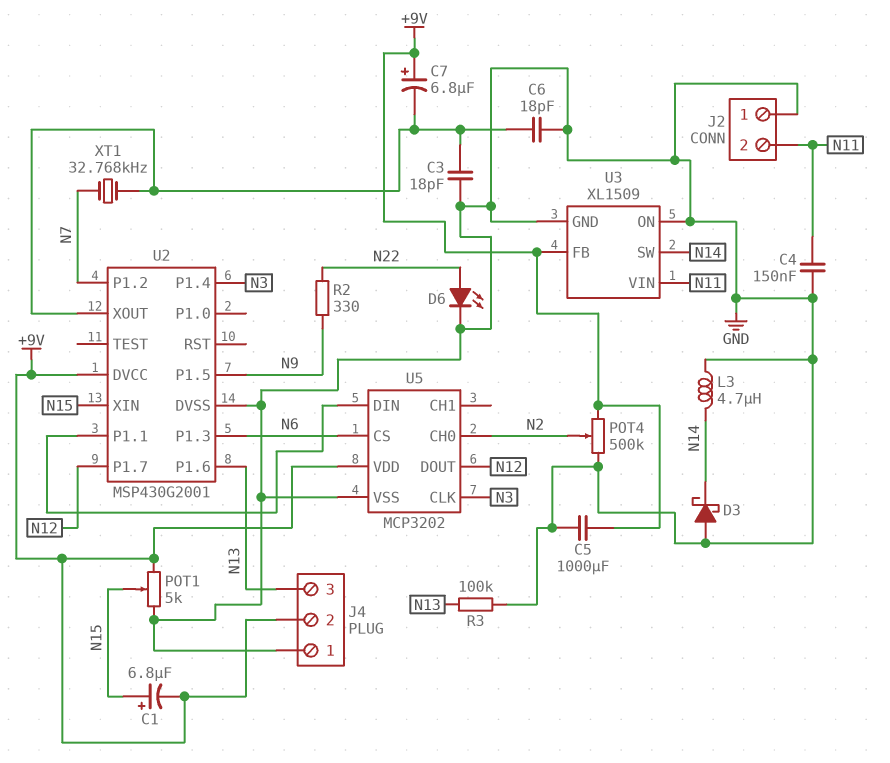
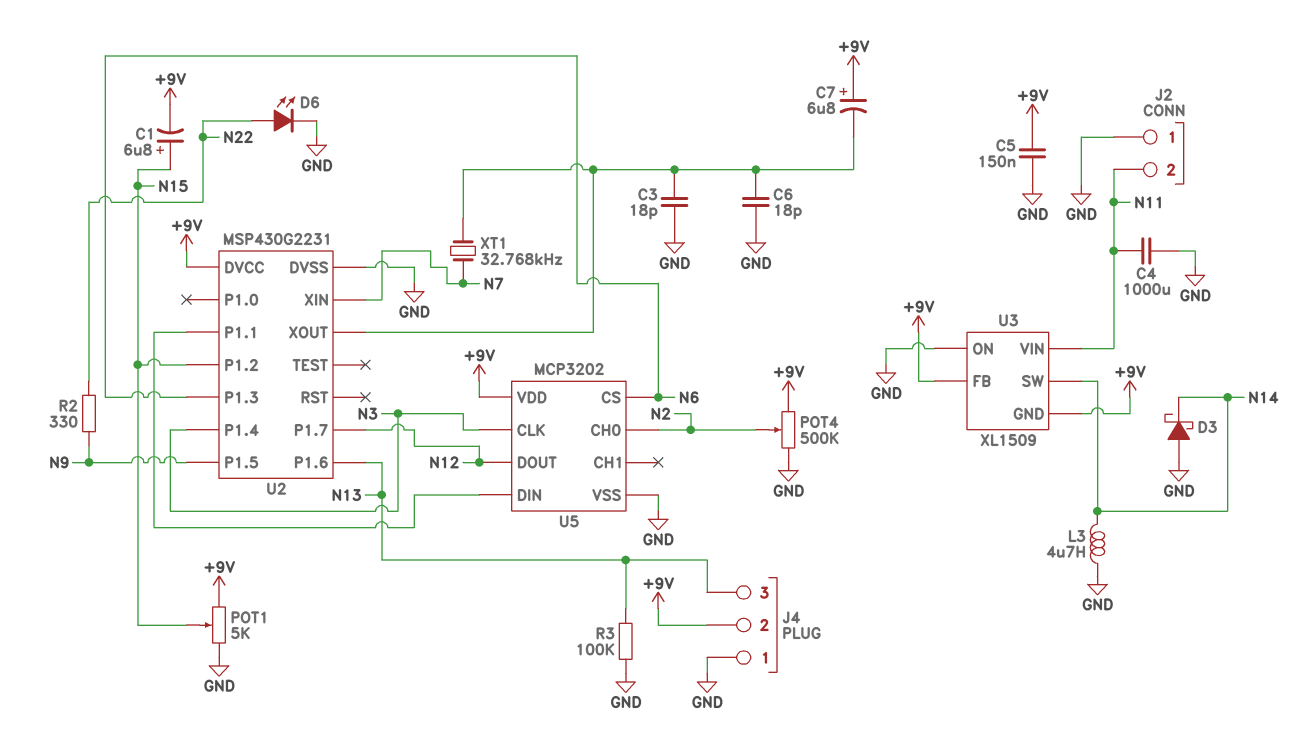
C4: 150nF (GND, N11) -> 1000uF (GND, N11)
C5: 1000uF (+9V, GND) -> 150nF (+9V, GND)
U2: MSP430G2001 -> MSP430G2231
U2 pin P1.2: N7 -> N15
U2 pin XIN: N15 -> N7
U3 pin GND: GND -> +9V

